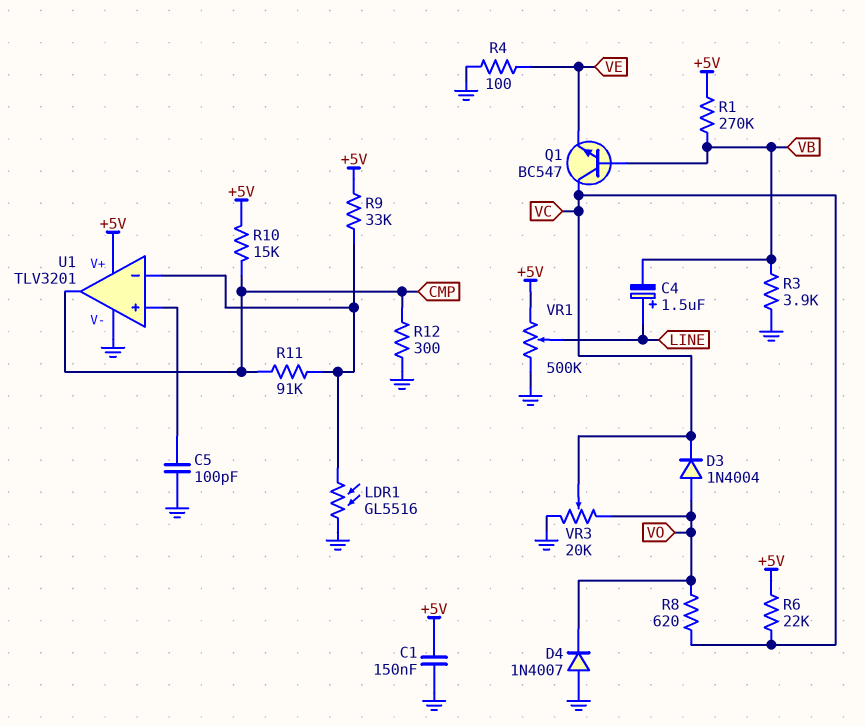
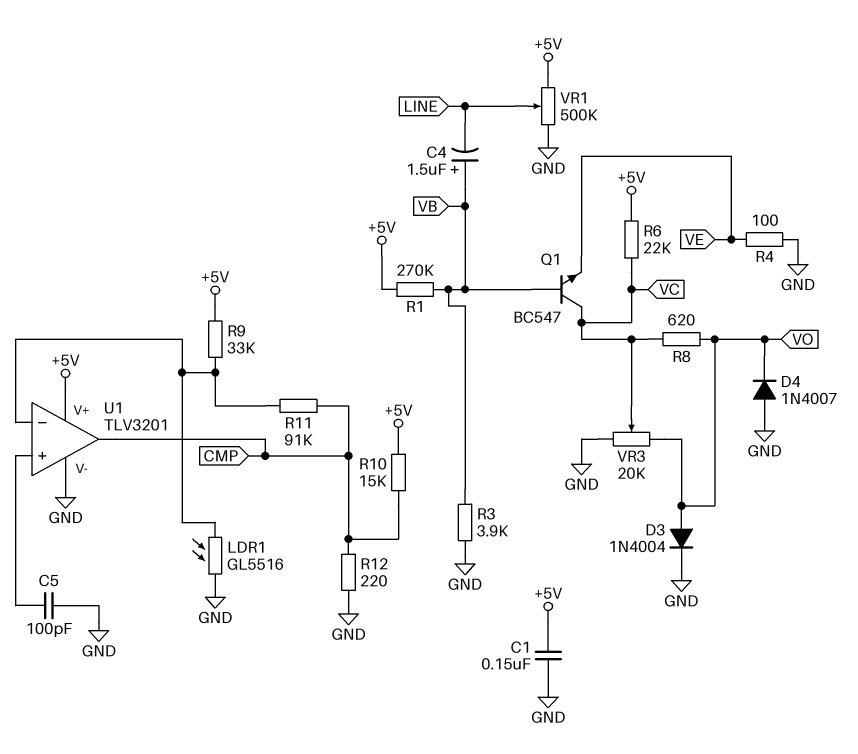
C4: 1.5uF (plus LINE, minus VB) -> 1.5uF (plus VB, minus LINE)
D3: diode 1N4004 (A VO, K VC) -> diode 1N4004 (A VO, K GND)
R12: 300 (CMP, GND) -> 220 (CMP, GND)

